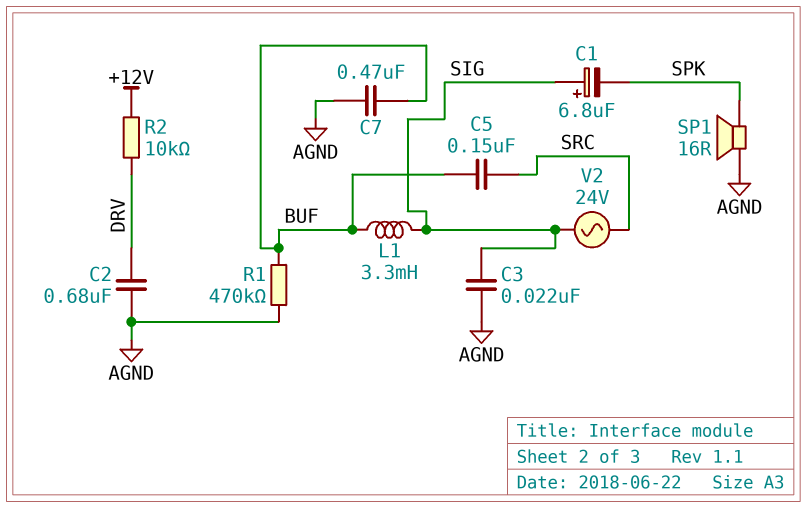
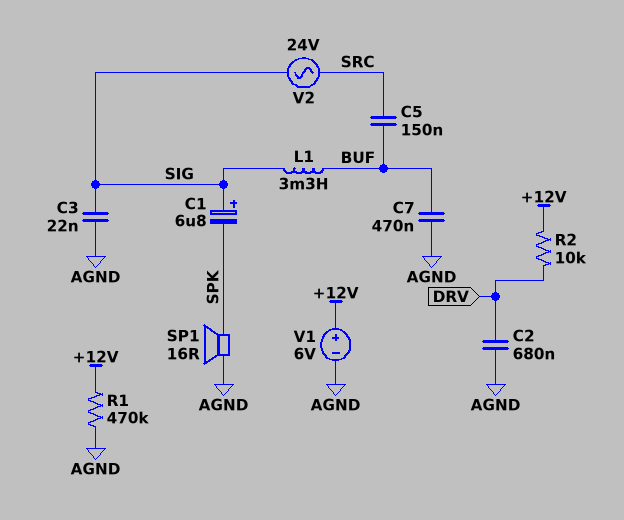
R1: 470k (AGND, BUF) -> 470k (+12V, AGND)
V1: none -> 6V (plus +12V, minus AGND)

